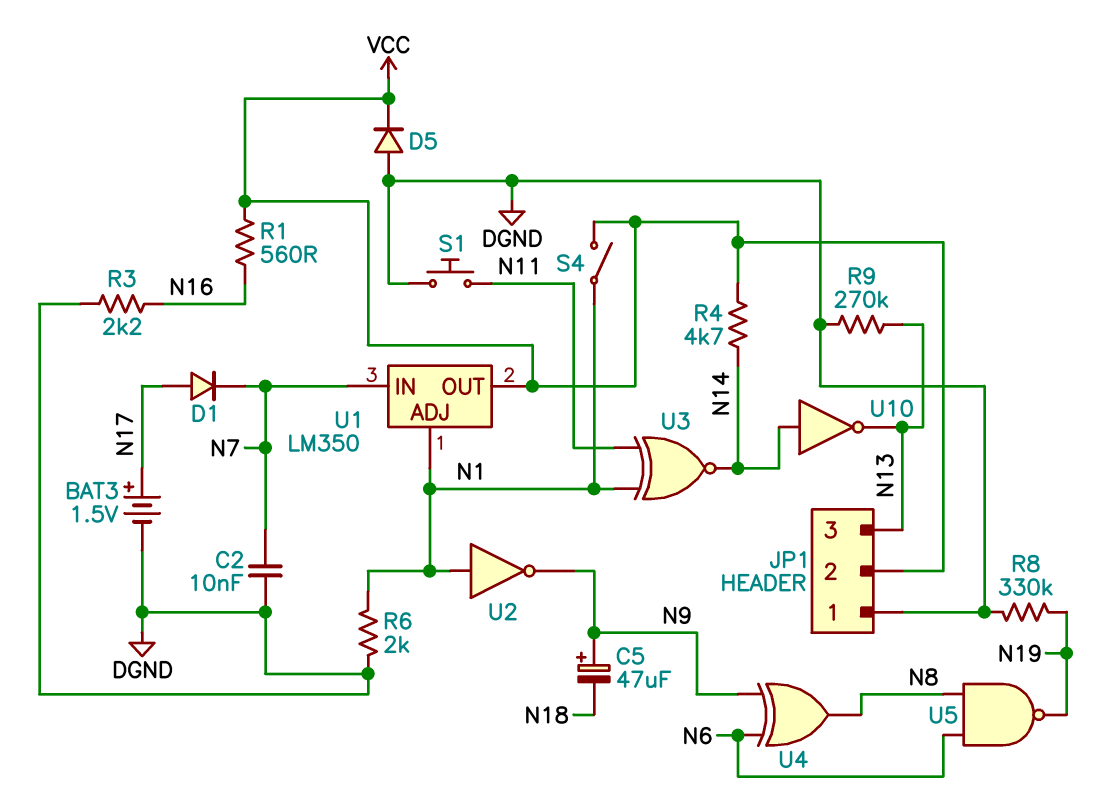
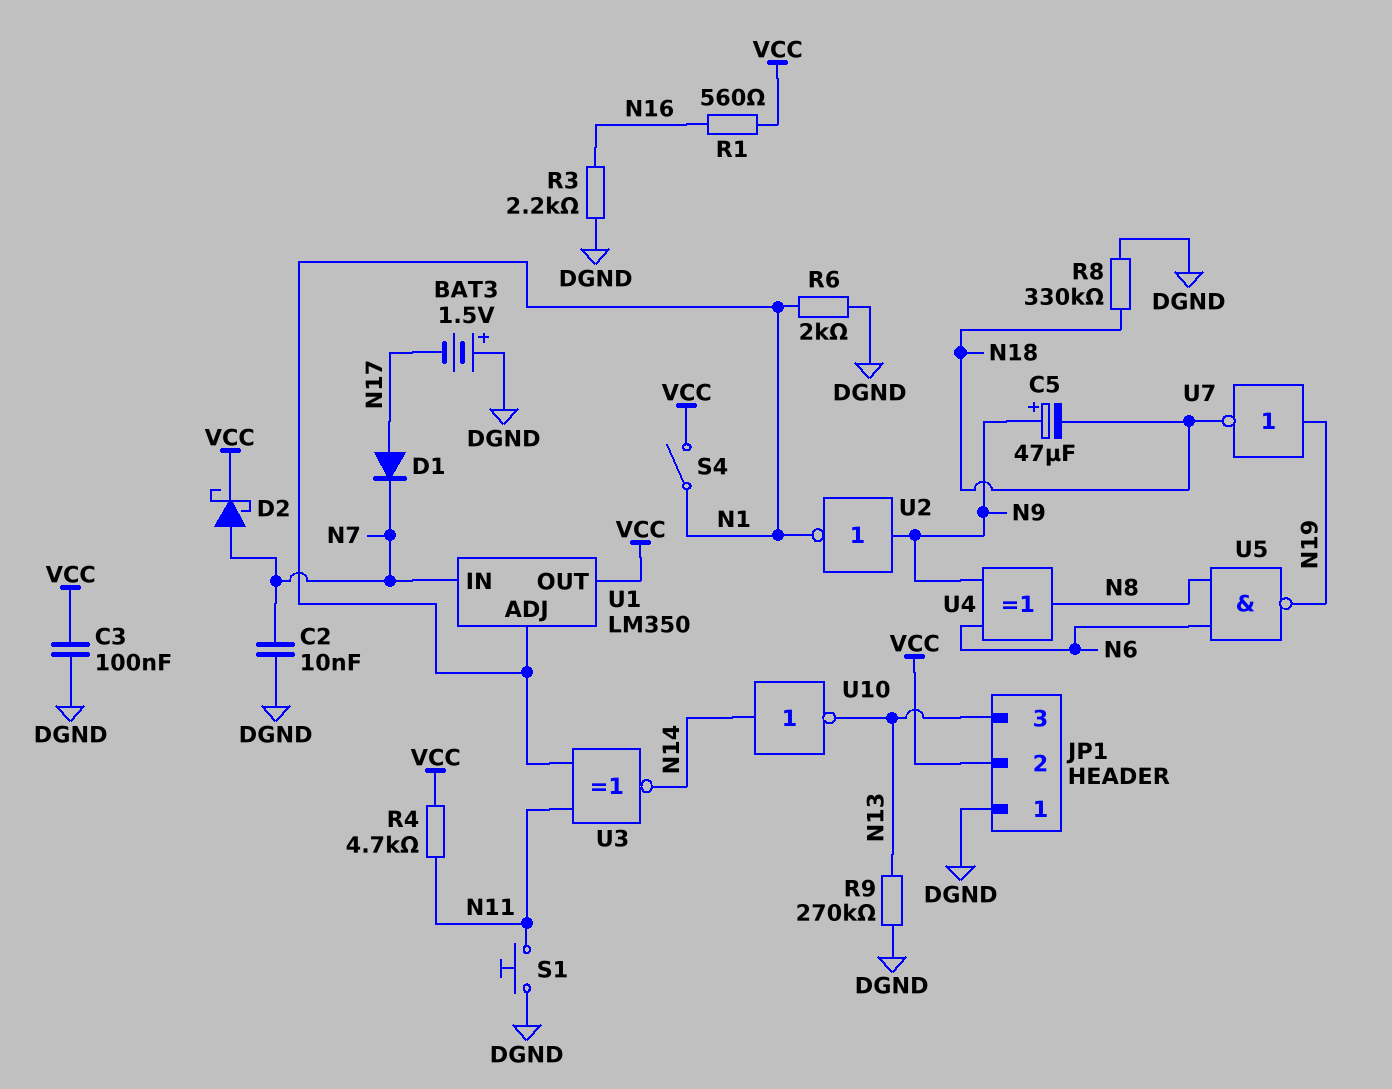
BAT3: 1.5V (plus N17, minus DGND) -> 1.5V (plus DGND, minus N17)
C3: none -> 100nF (DGND, VCC)
D2: none -> schottky (A N7, K VCC)
D5: diode (A DGND, K VCC) -> none
R4: 4.7k (N14, VCC) -> 4.7k (N11, VCC)
R8: 330k (DGND, N19) -> 330k (DGND, N18)
U2: NOT (in N1, out N9) -> NOT (in N9, out N1)
U7: none -> NOT (in N19, out N18)

